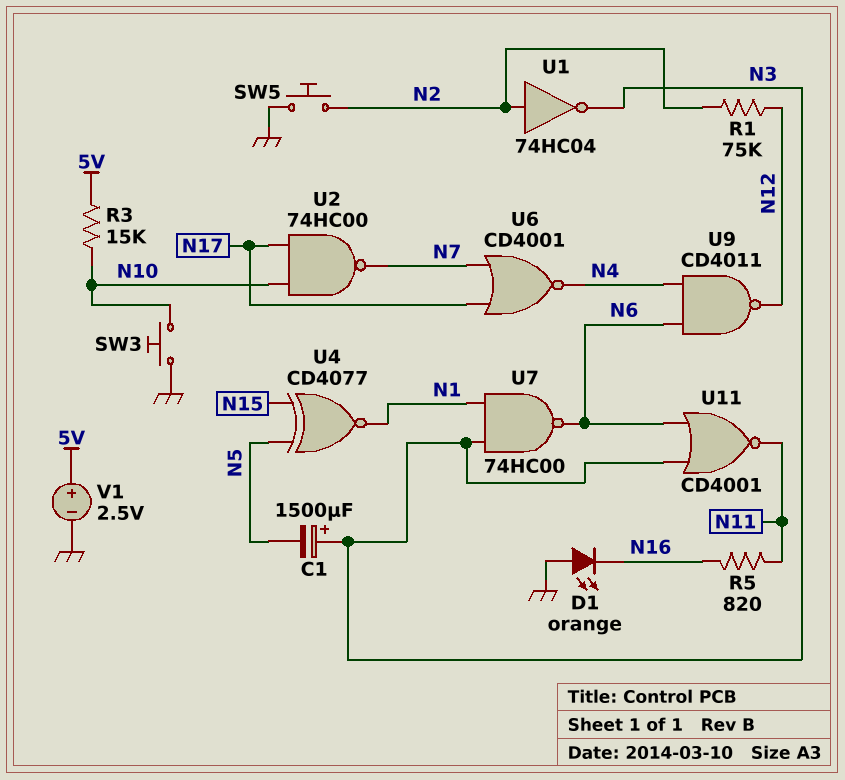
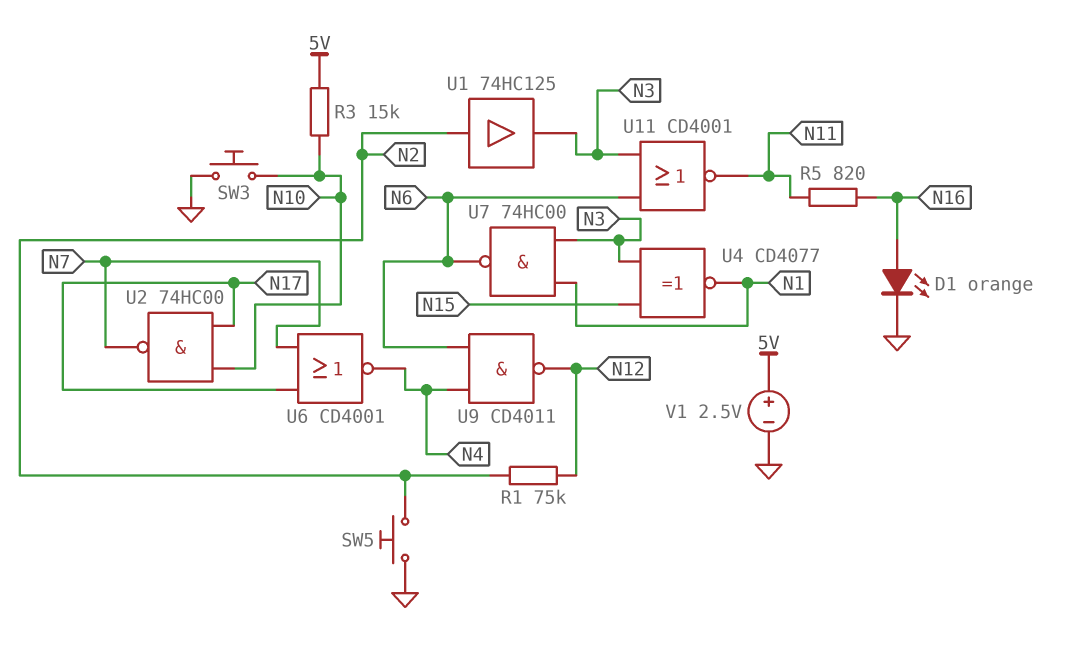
C1: 1500uF (plus N3, minus N5) -> none
D1: LED orange (A GND, K N16) -> LED orange (A N16, K GND)
U1: NOT 74HC04 (in N2, out N3) -> buffer 74HC125 (in N2, out N3)
U4: XNOR CD4077 (in N5, in N15, out N1) -> XNOR CD4077 (in N3, in N15, out N1)

